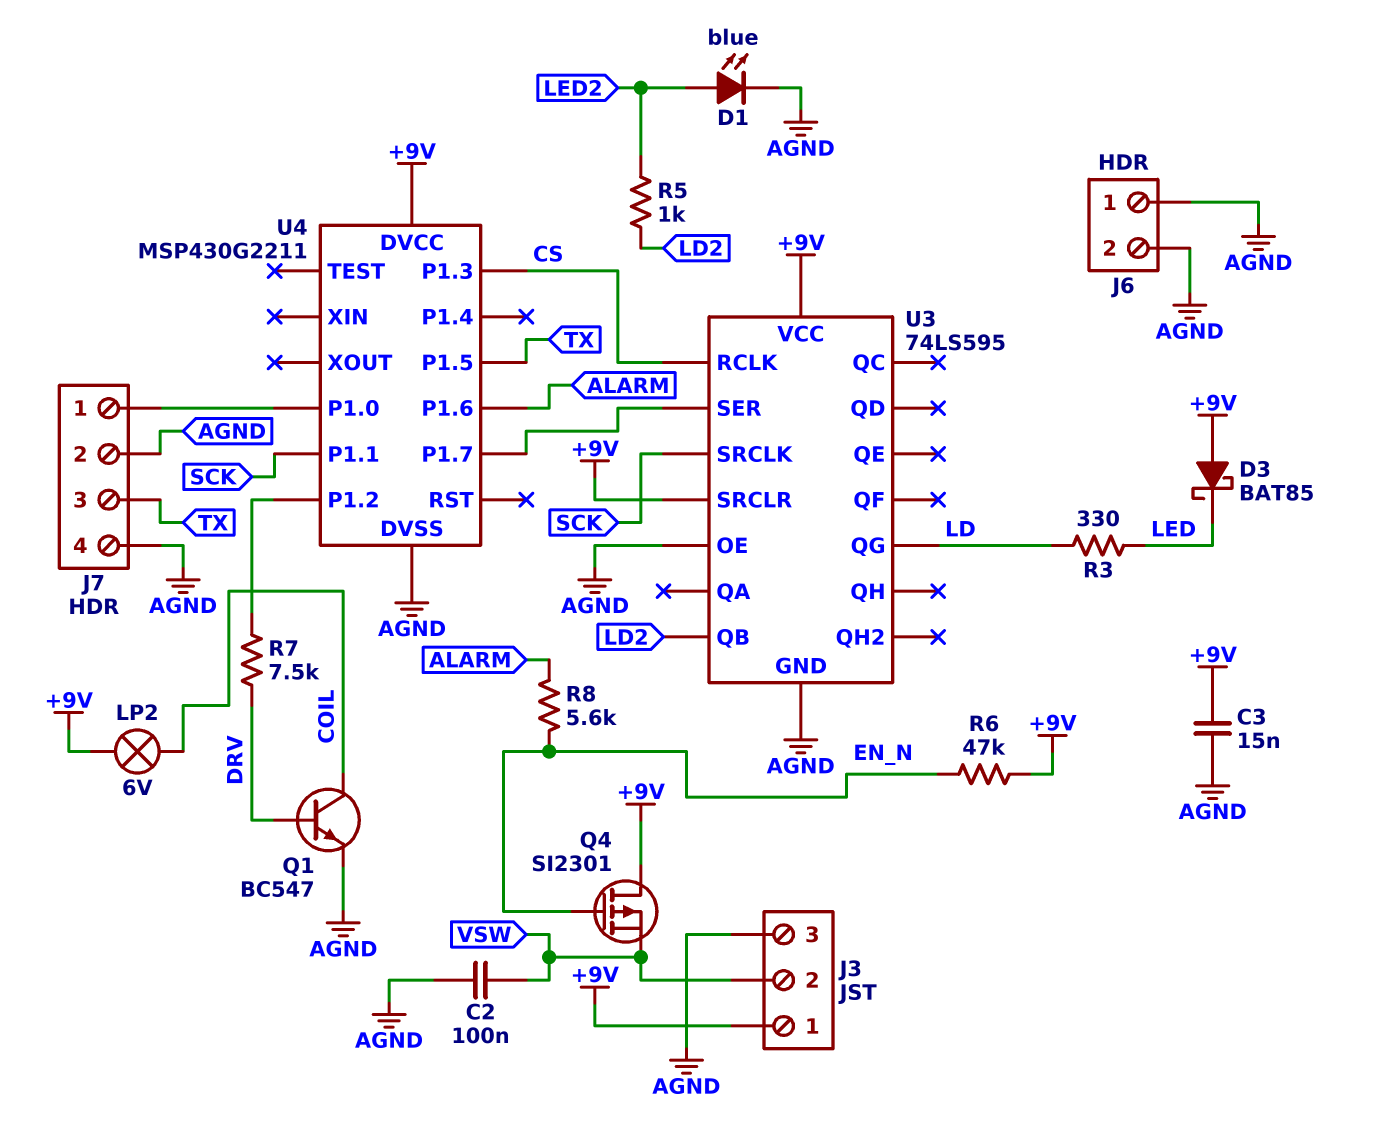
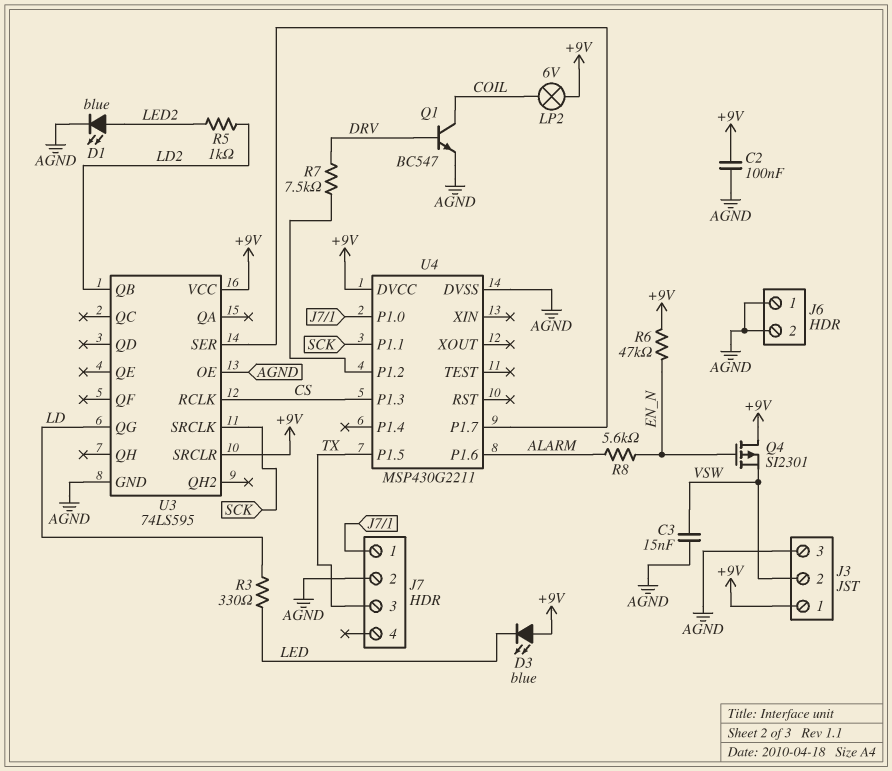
C2: 100nF (AGND, VSW) -> 100nF (+9V, AGND)
C3: 15nF (+9V, AGND) -> 15nF (AGND, VSW)
D3: schottky BAT85 (A +9V, K LED) -> LED blue (A +9V, K LED)
J7 pin 4: AGND -> none

